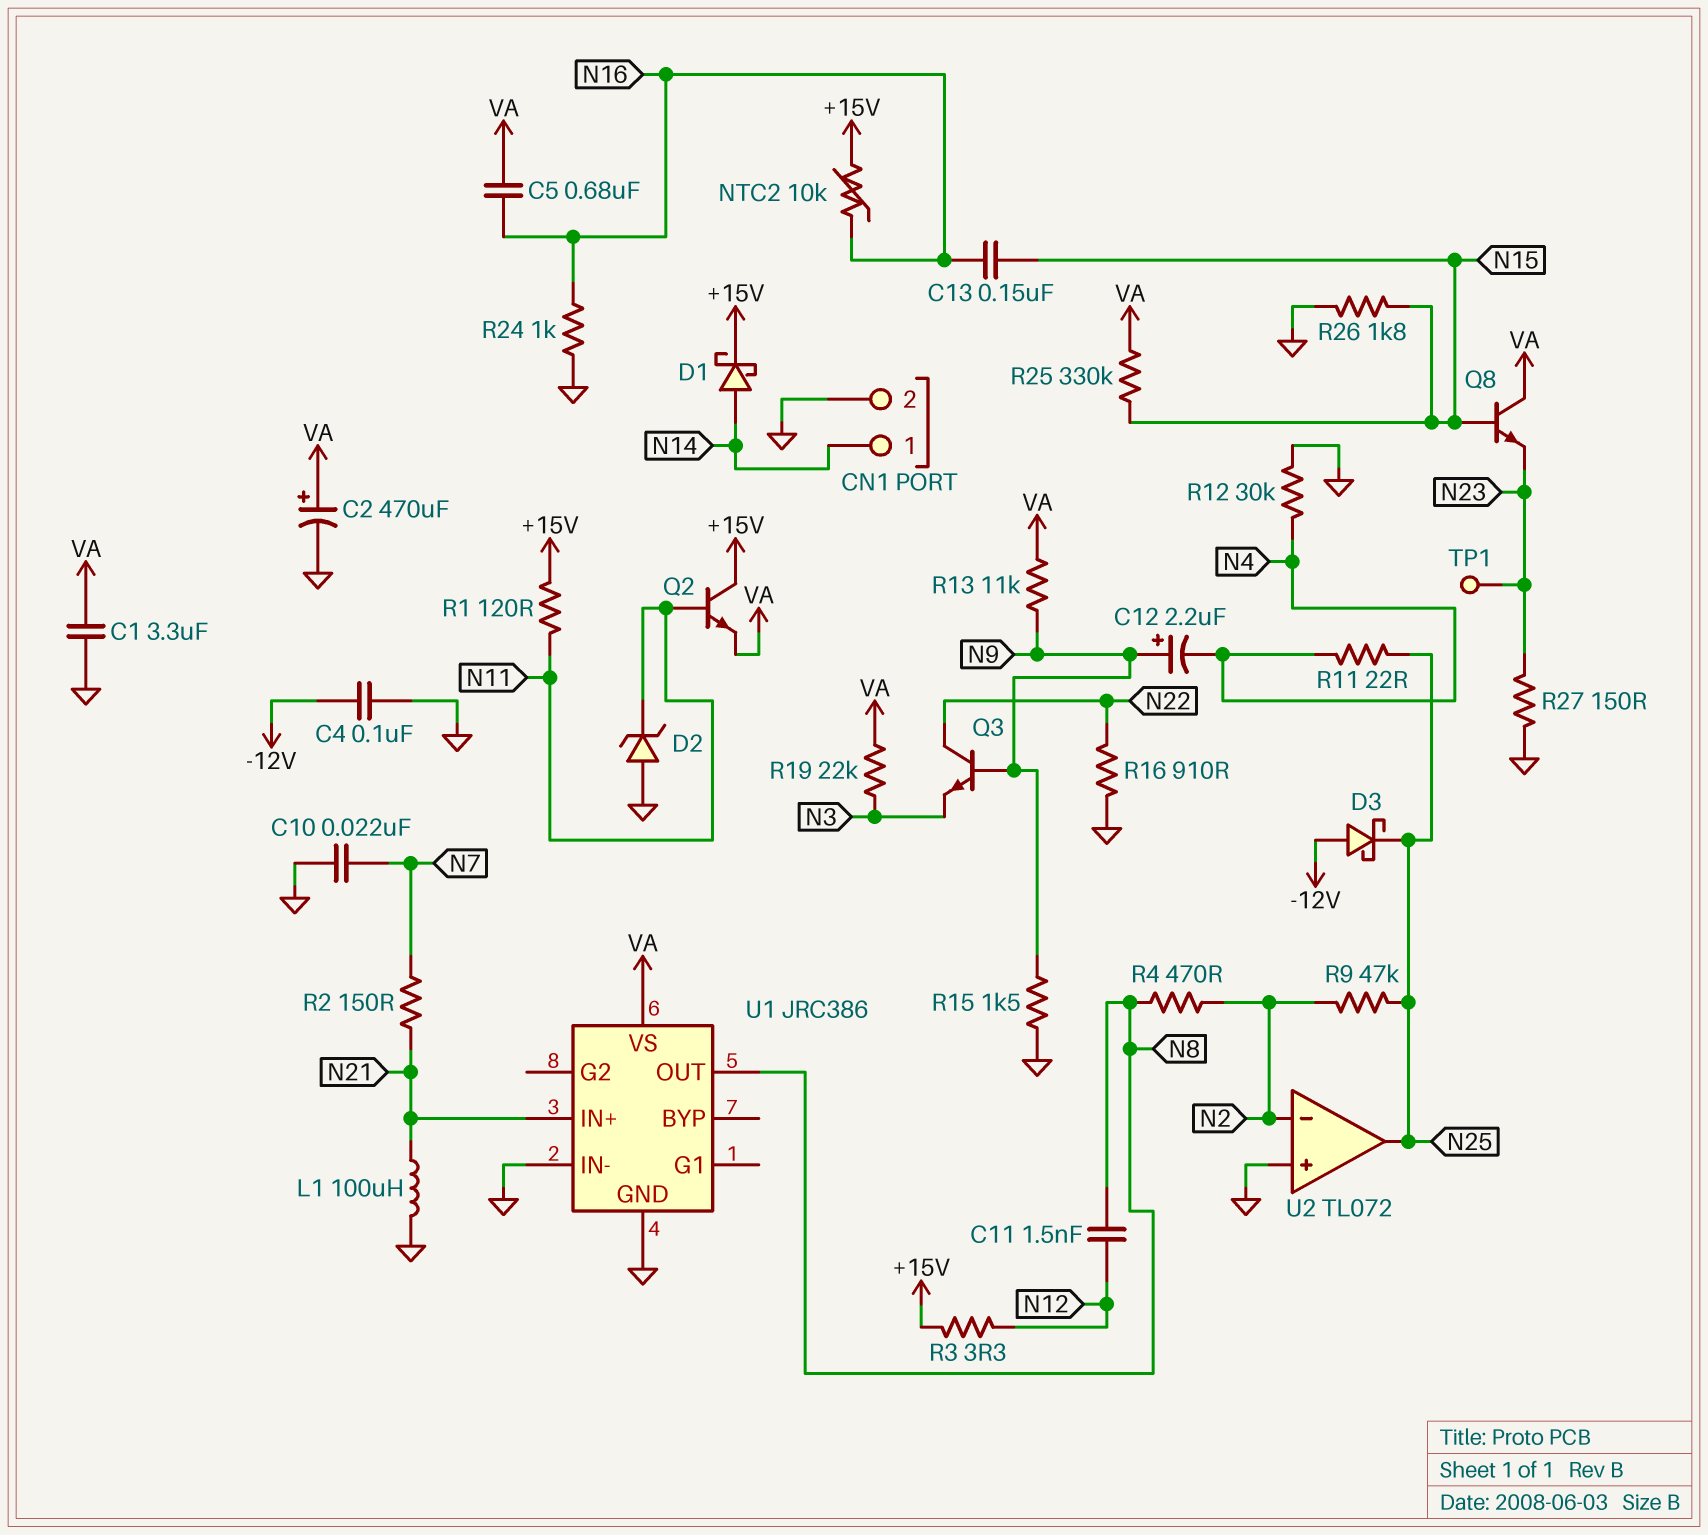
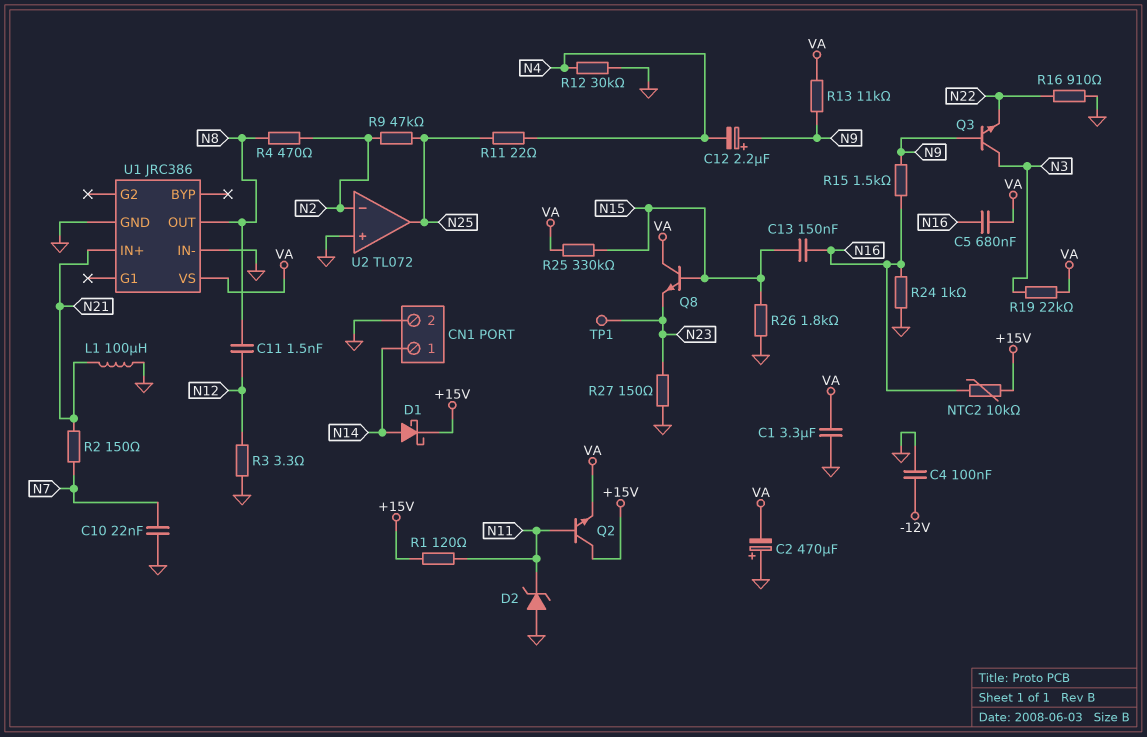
C2: 470uF (plus VA, minus GND) -> 470uF (plus GND, minus VA)
D3: schottky (A -12V, K N25) -> none
Q3: NPN (B N9, C N22, E N3) -> NPN (B N9, C N3, E N22)
R3: 3.3 (+15V, N12) -> 3.3 (GND, N12)
R15: 1.5k (GND, N9) -> 1.5k (N9, N16)

